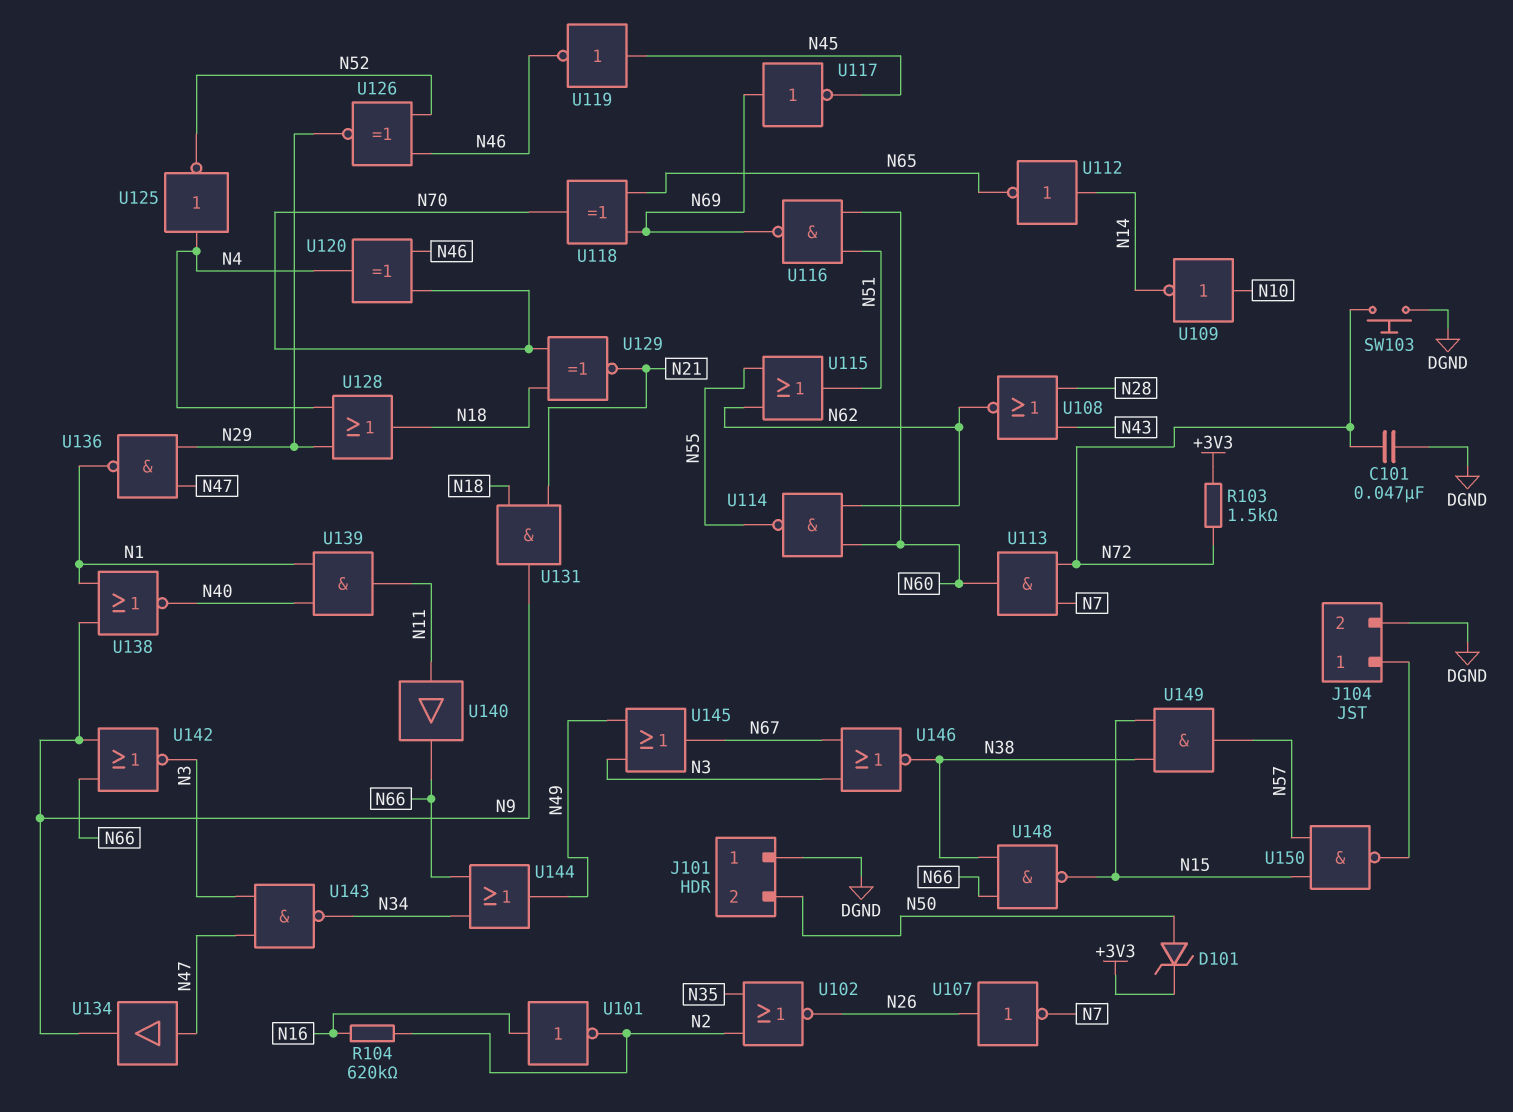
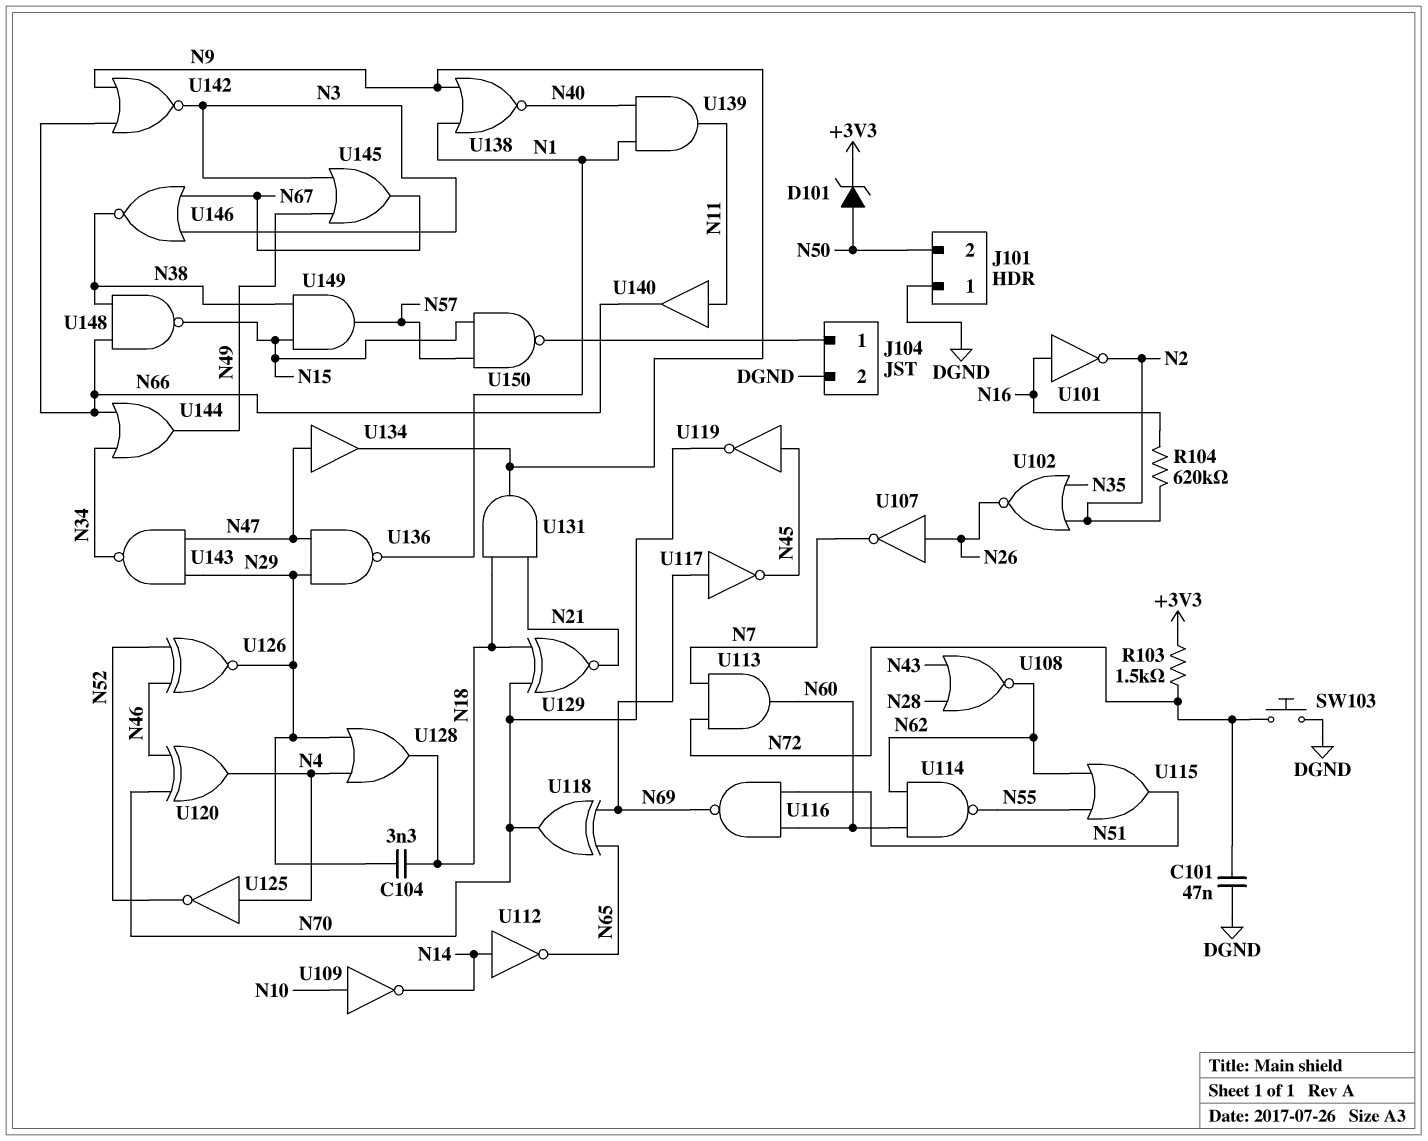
C104: none -> 3.3nF (N18, N29)
U119: NOT (in N45, out N46) -> NOT (in N45, out N70)
U143: NAND (in N3, in N47, out N34) -> NAND (in N29, in N47, out N34)

